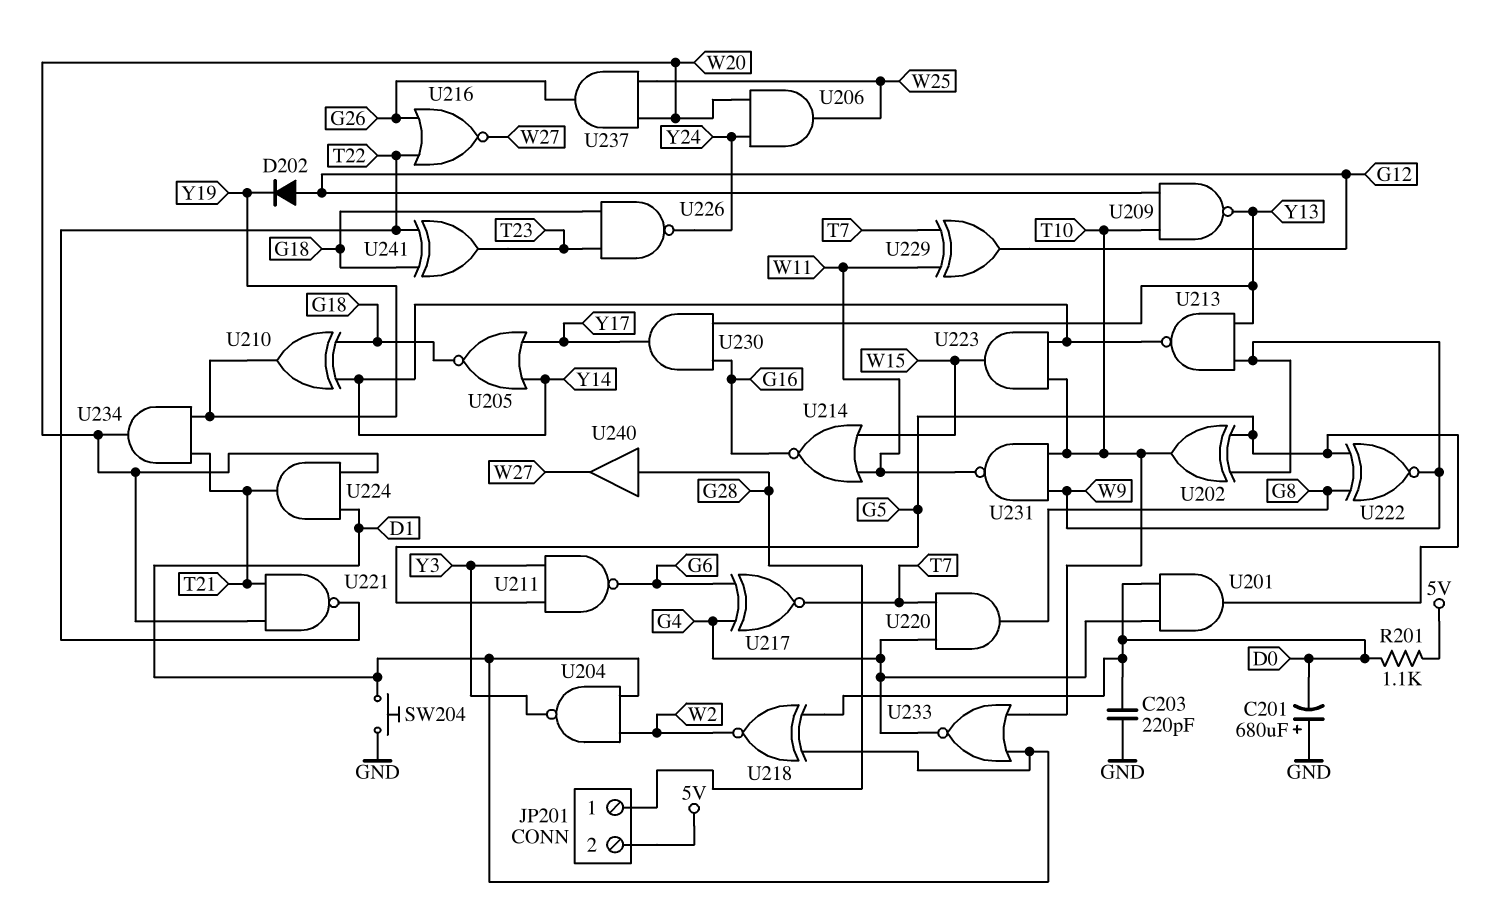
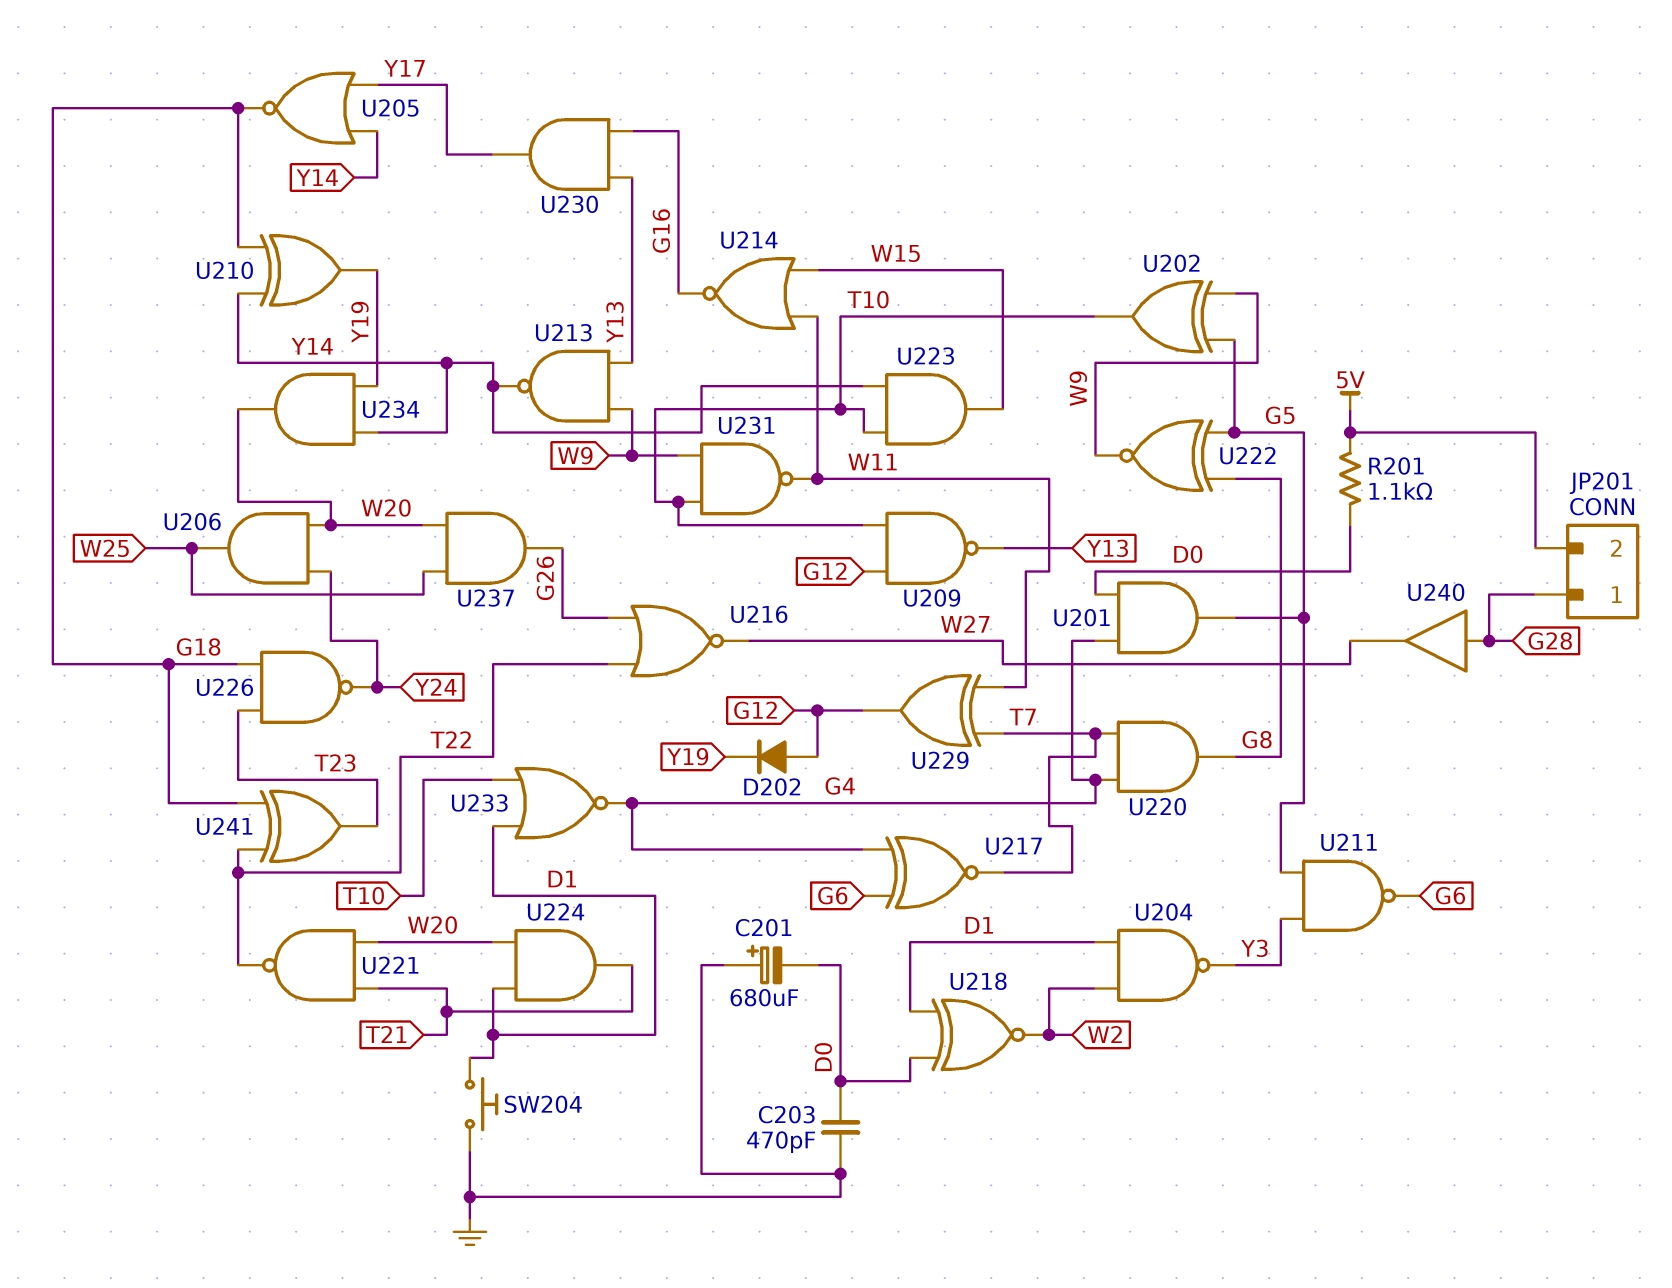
C203: 220pF (D0, GND) -> 470pF (D0, GND)
U234: AND (in T21, in Y19, out W20) -> AND (in Y14, in Y19, out W20)

